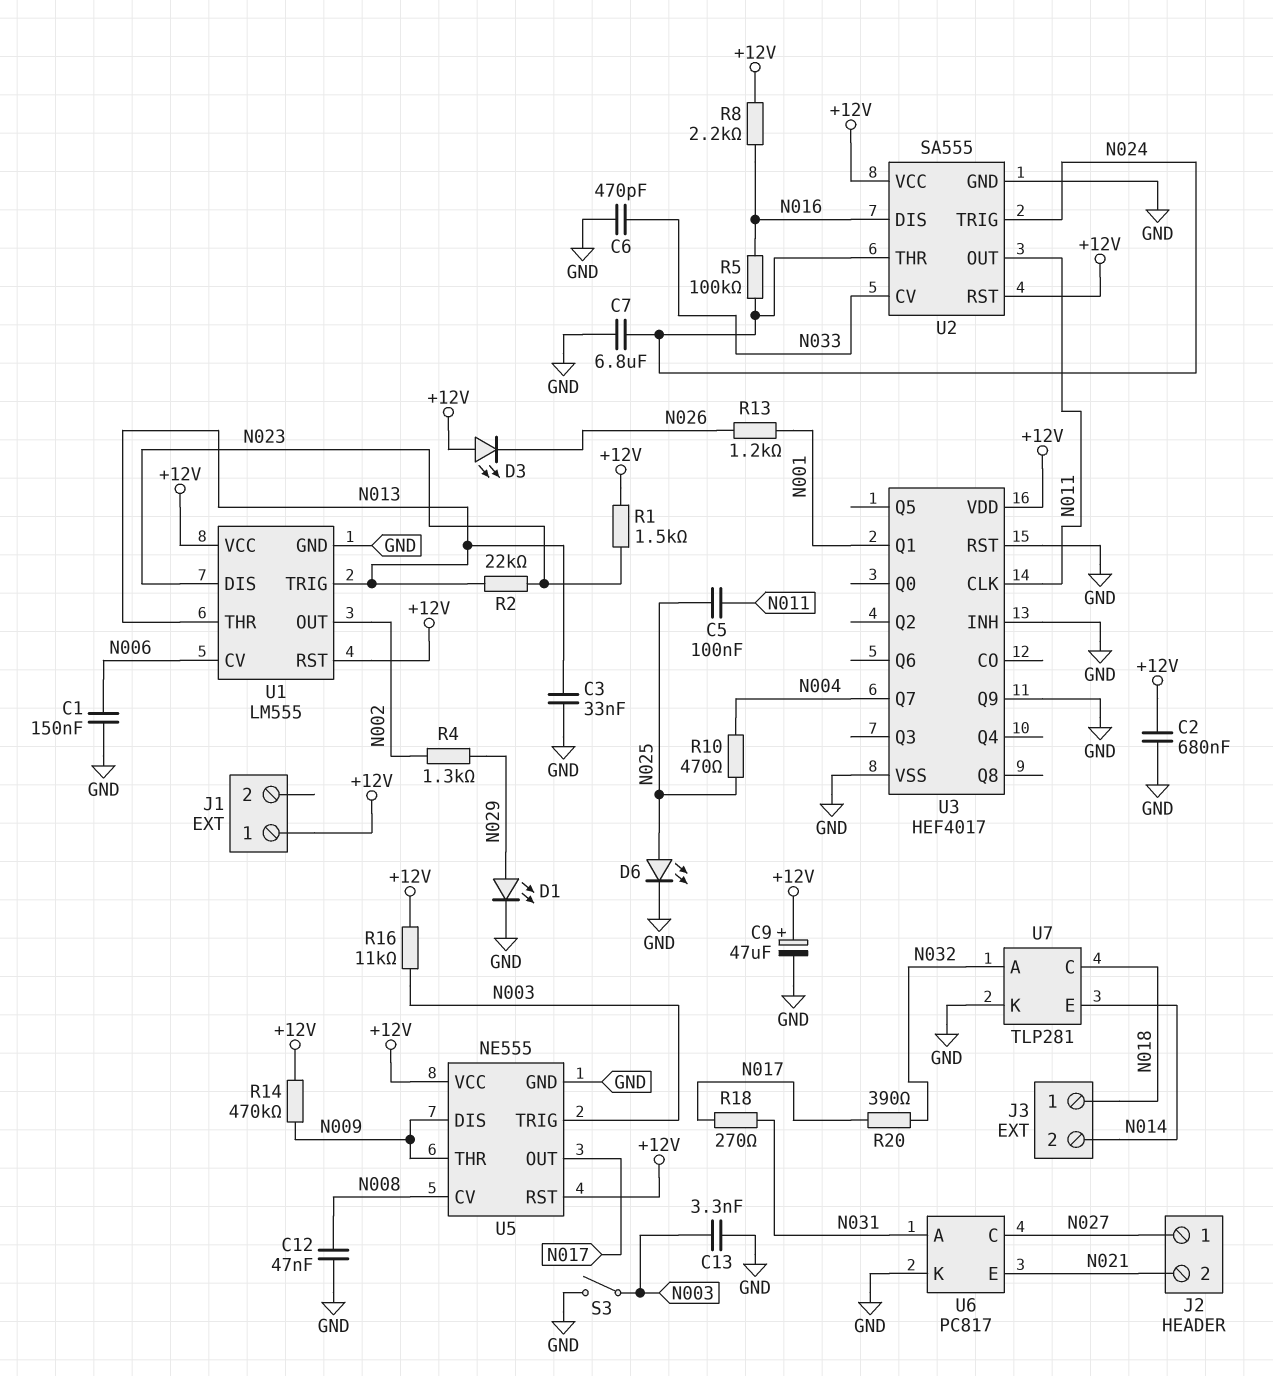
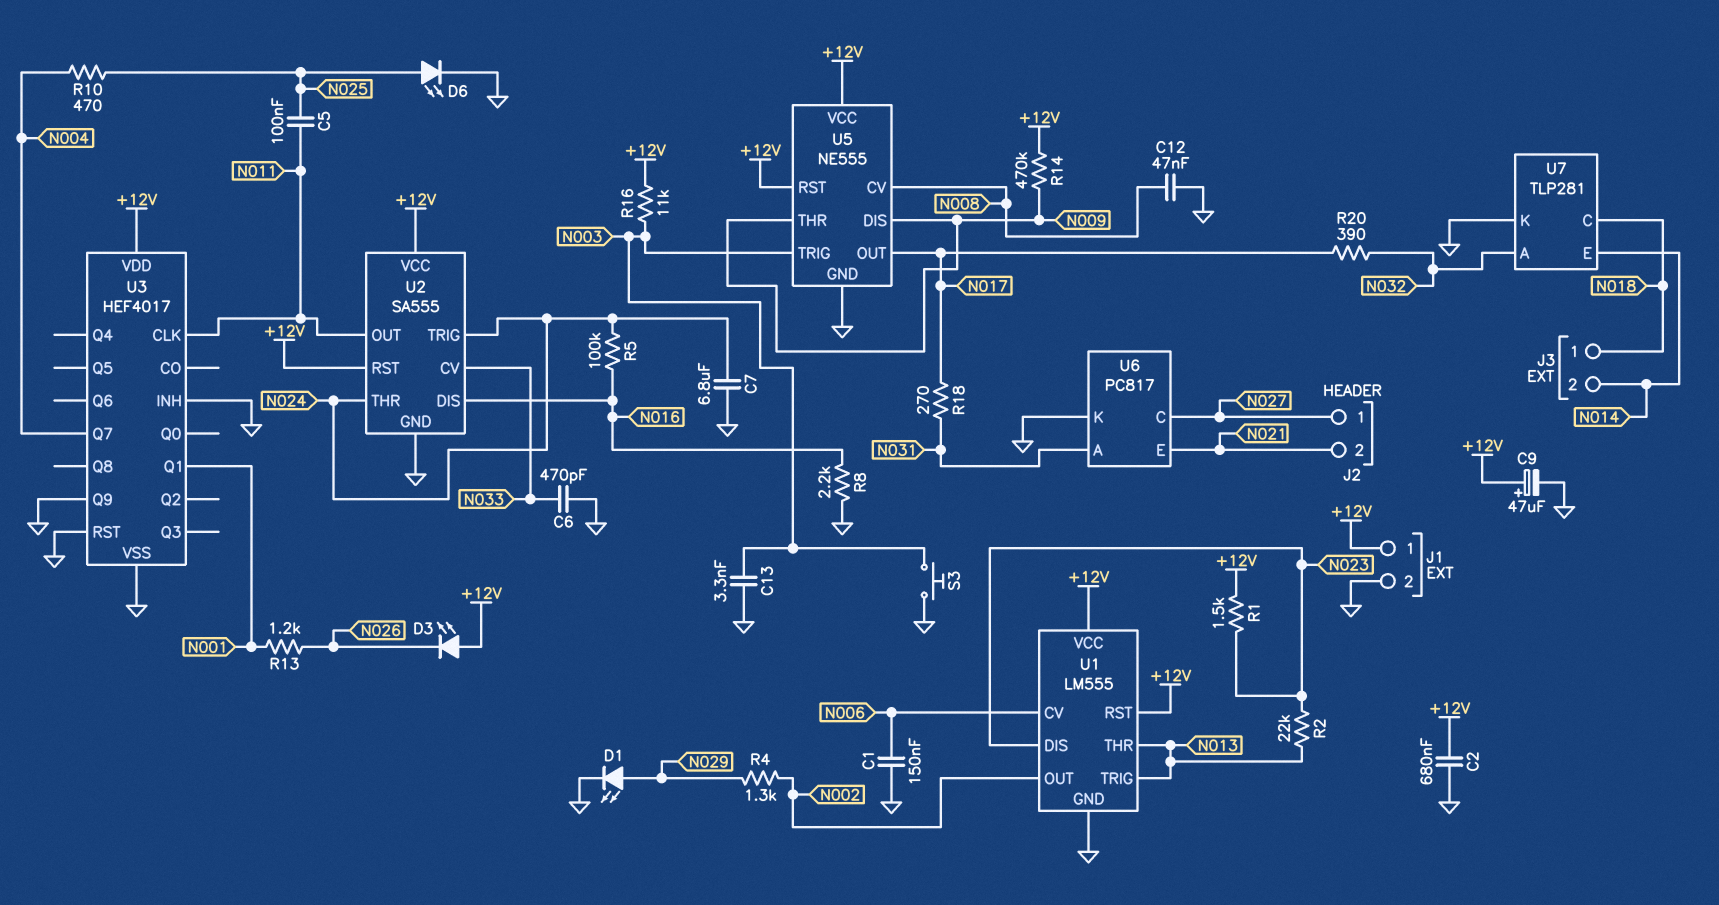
C3: 33nF (GND, N013) -> none
J1 pin 2: none -> GND
R8: 2.2k (+12V, N016) -> 2.2k (GND, N016)
S3: switch (GND, N003) -> button (GND, N003)

